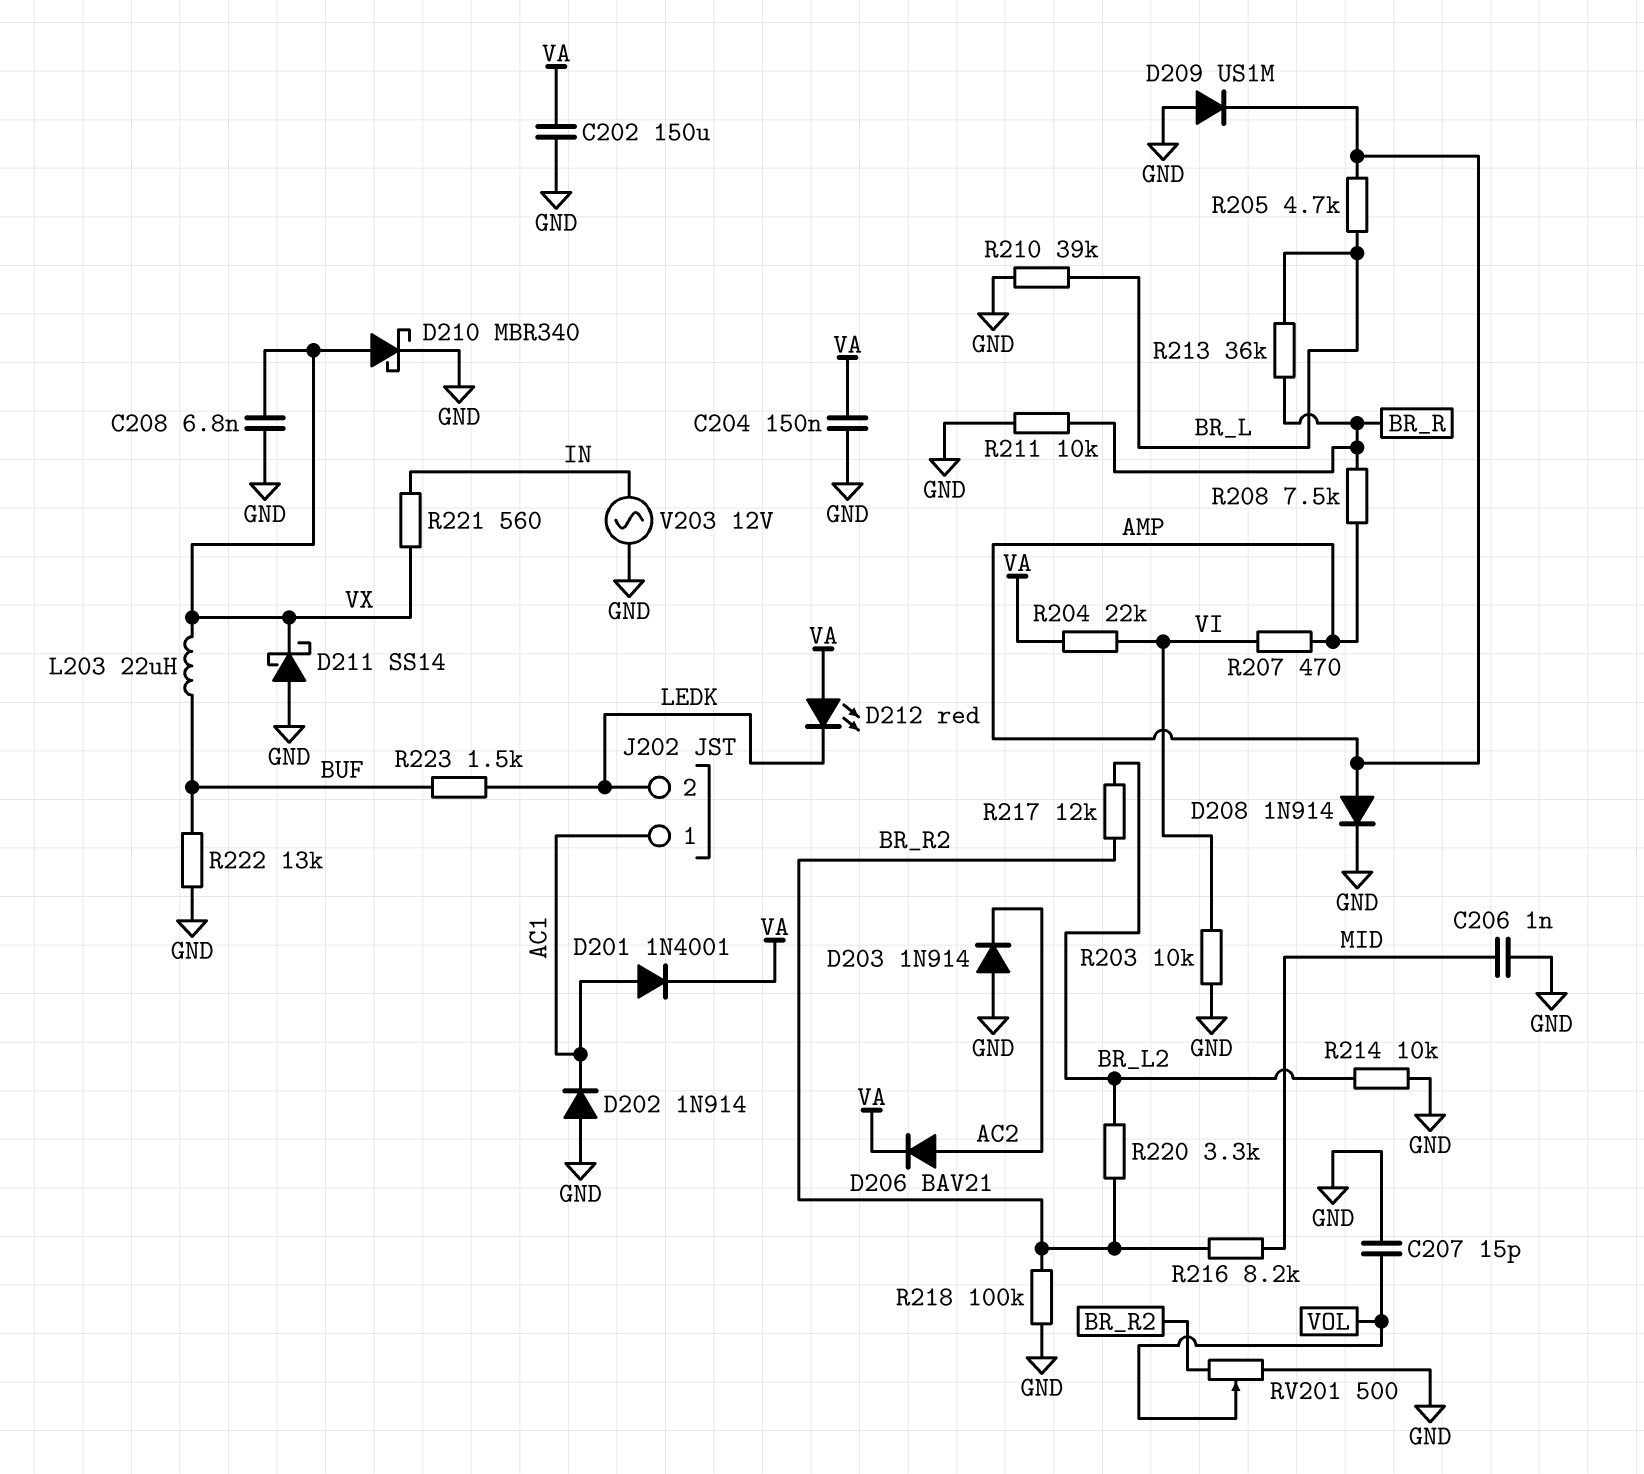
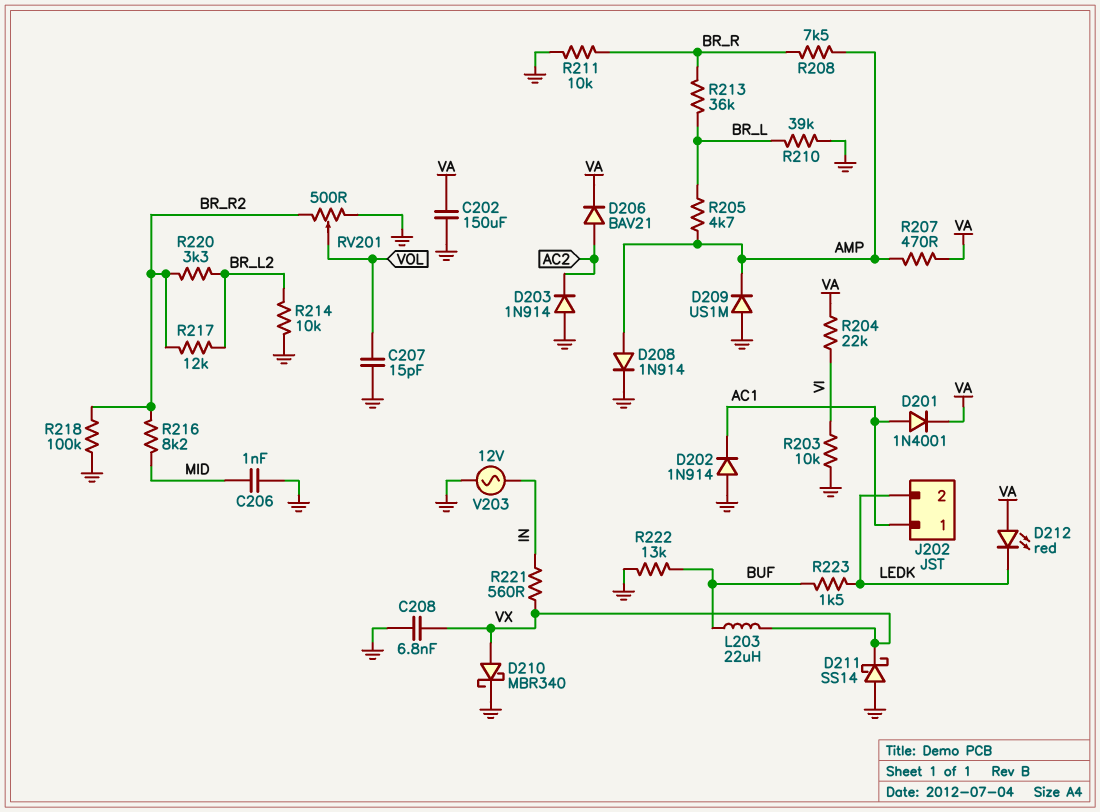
C204: 150nF (GND, VA) -> none
R207: 470 (AMP, VI) -> 470 (AMP, VA)

